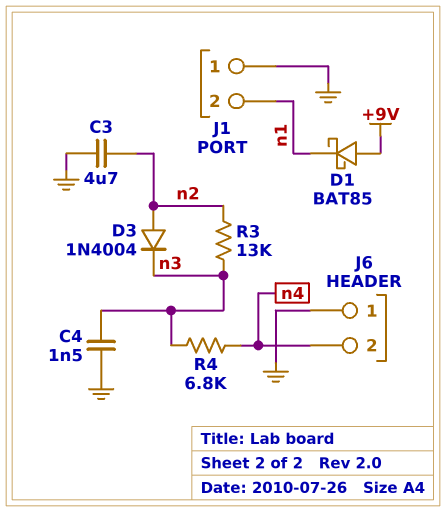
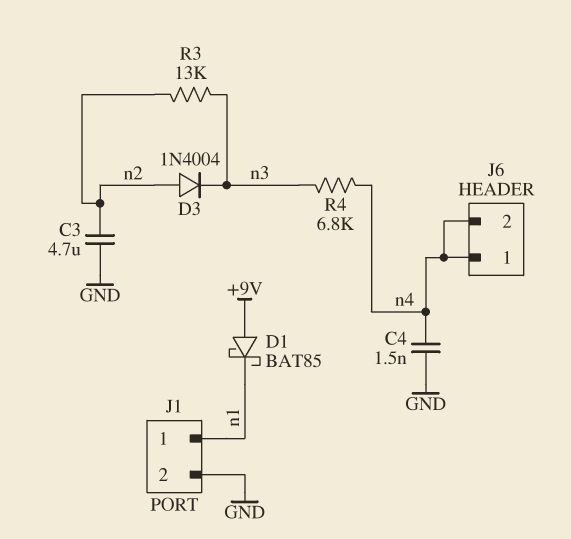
C4: 1.5nF (GND, n3) -> 1.5nF (GND, n4)
J1 pin 1: GND -> n1
J1 pin 2: n1 -> GND
J6 pin 1: GND -> n4

